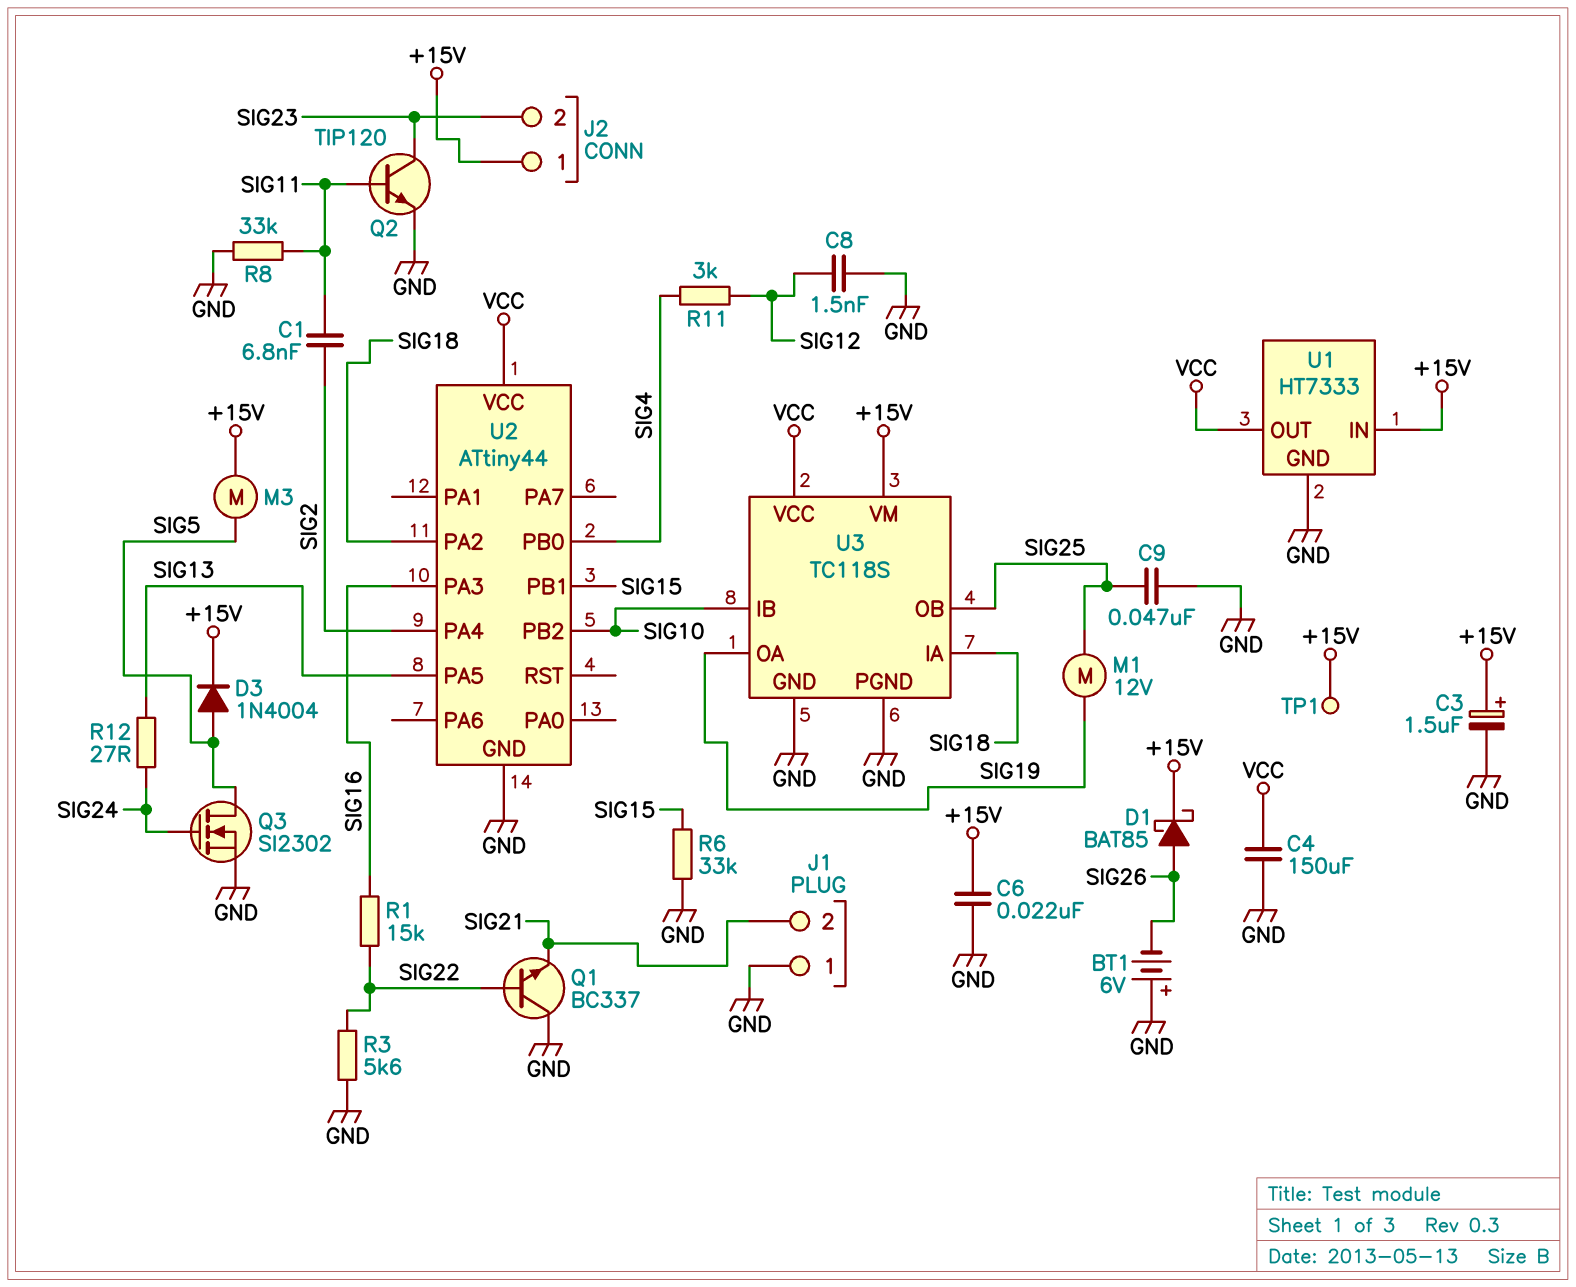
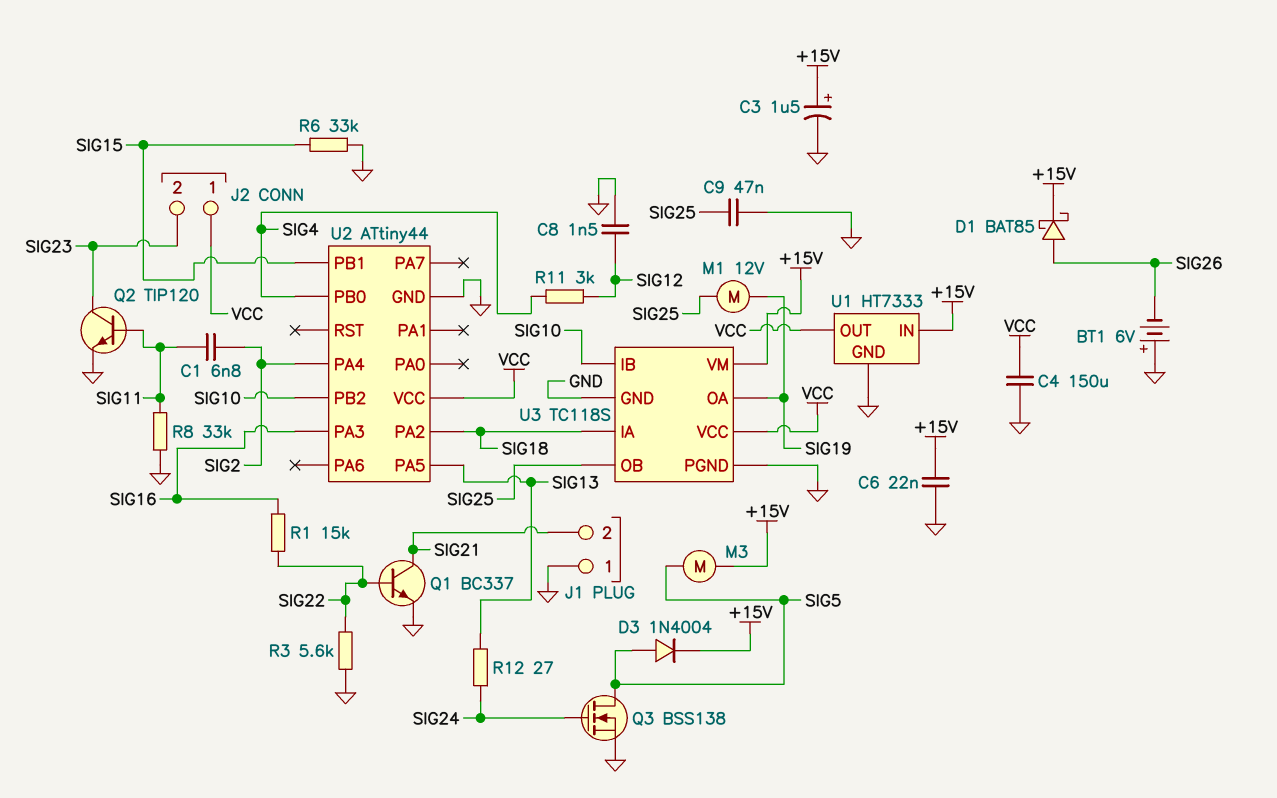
J2 pin 1: +15V -> VCC
Q1: NPN BC337 (B SIG22, C GND, E SIG21) -> NPN BC337 (B SIG22, C SIG21, E GND)
Q3: NMOS SI2302 (G SIG24, D SIG5, S GND) -> NMOS BSS138 (G SIG24, D SIG5, S GND)
TP1: test point (+15V) -> none

